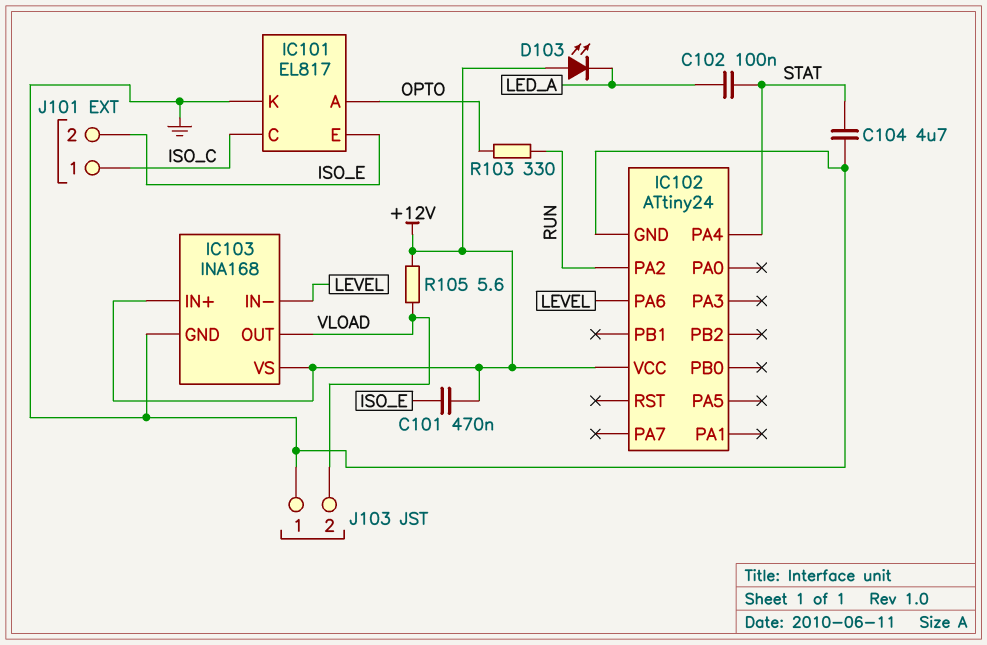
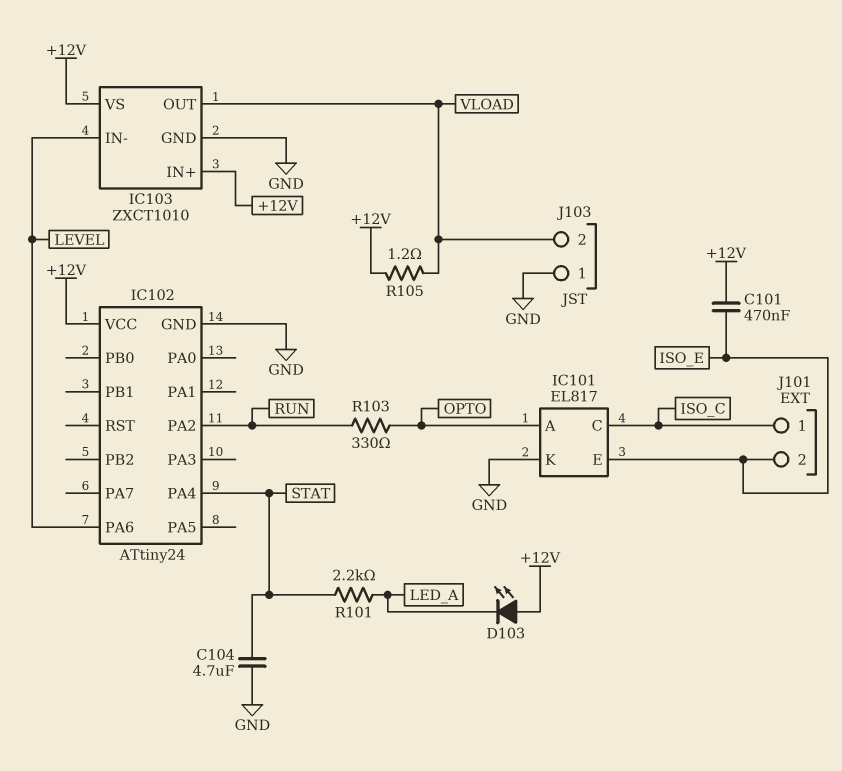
C102: 100nF (LED_A, STAT) -> none
IC103: INA168 -> ZXCT1010
R101: none -> 2.2k (LED_A, STAT)
R105: 5.6 (+12V, VLOAD) -> 1.2 (+12V, VLOAD)

